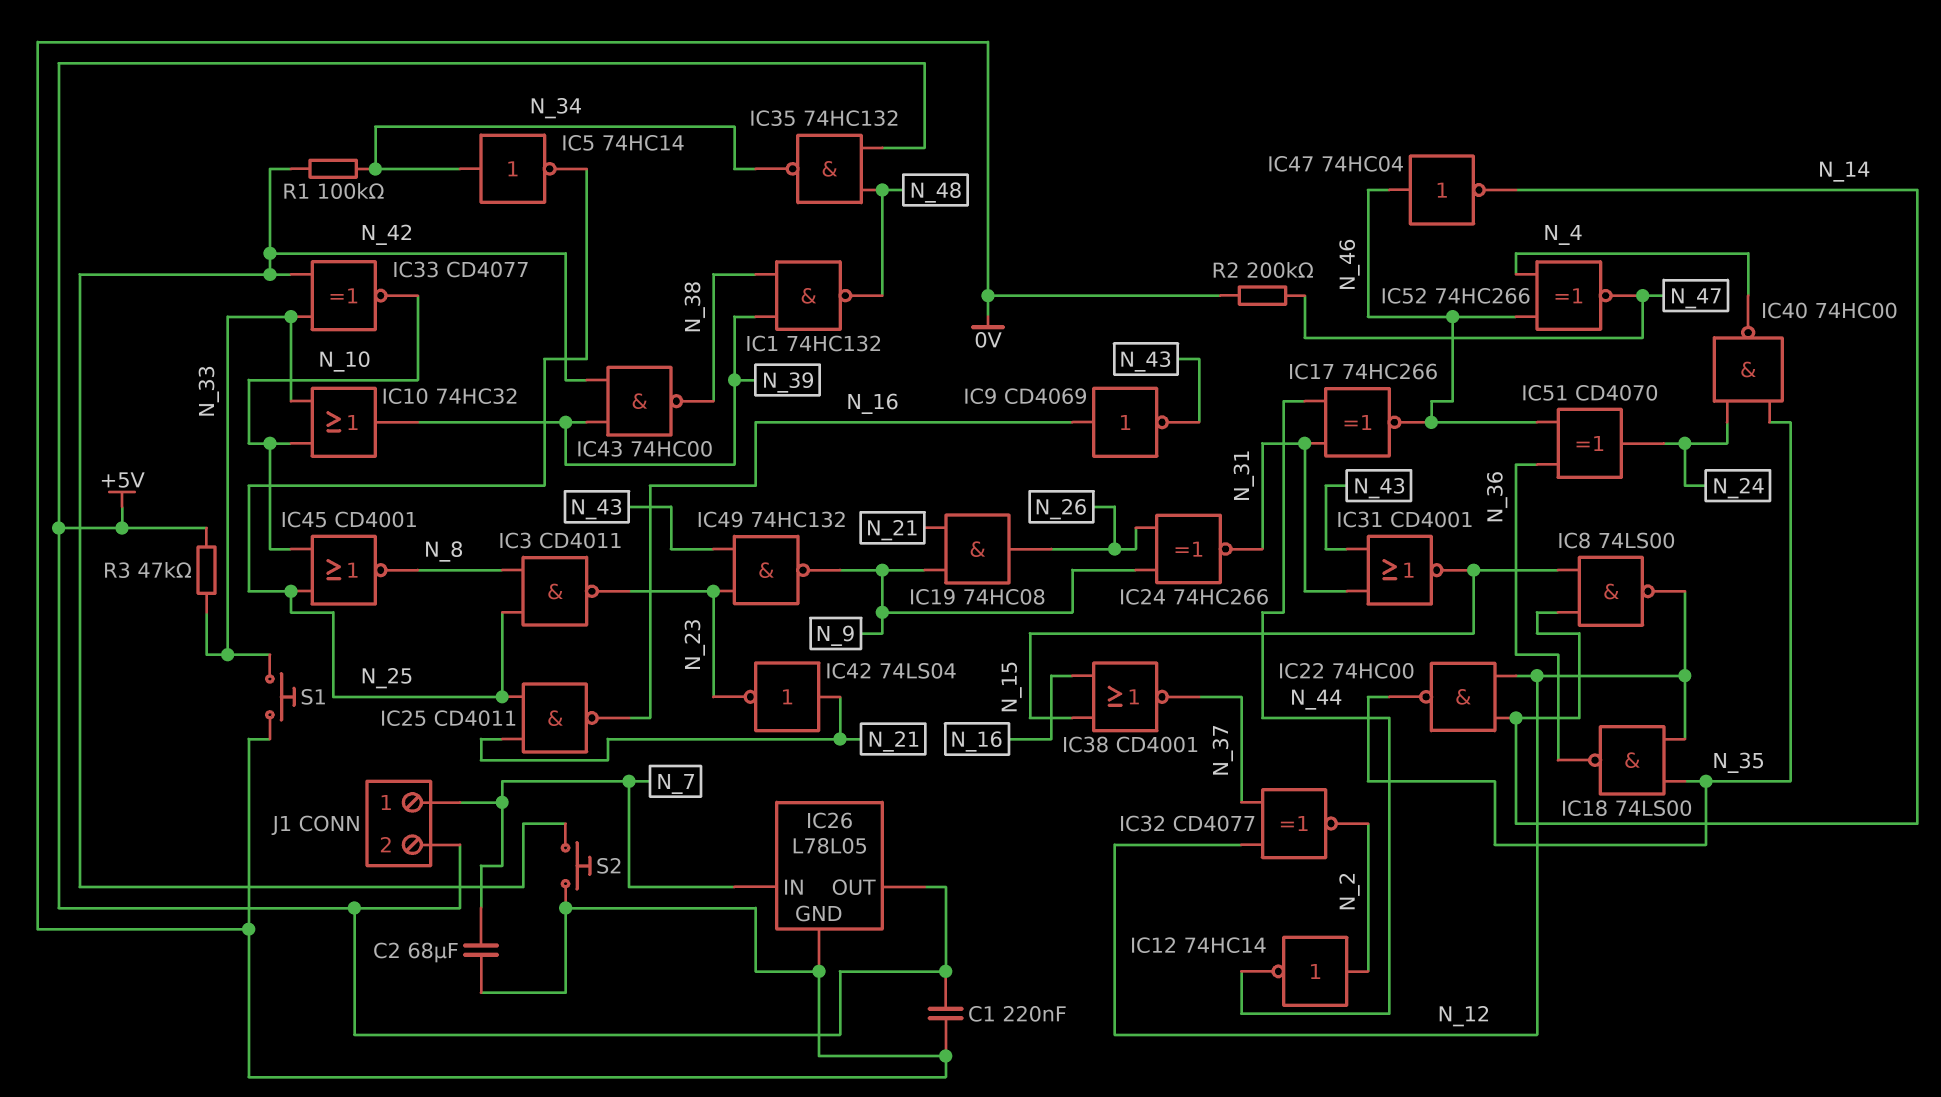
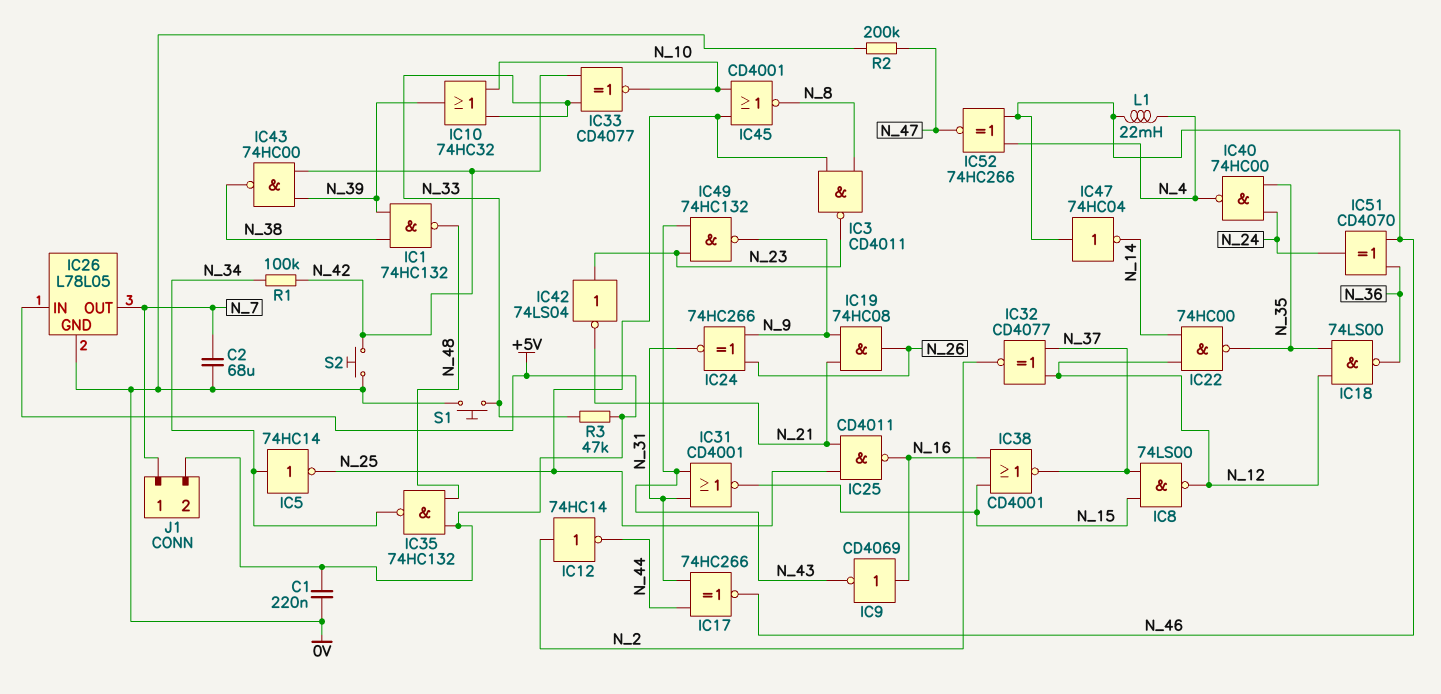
IC8: NAND 74LS00 (in N_14, in N_15, out N_12) -> NAND 74LS00 (in N_15, in N_37, out N_12)
IC26 pin IN: N_7 -> +5V
IC26 pin OUT: +5V -> N_7
IC42: NOT 74LS04 (in N_21, out N_23) -> NOT 74LS04 (in N_23, out N_21)
L1: none -> 22mH (N_4, N_46)

